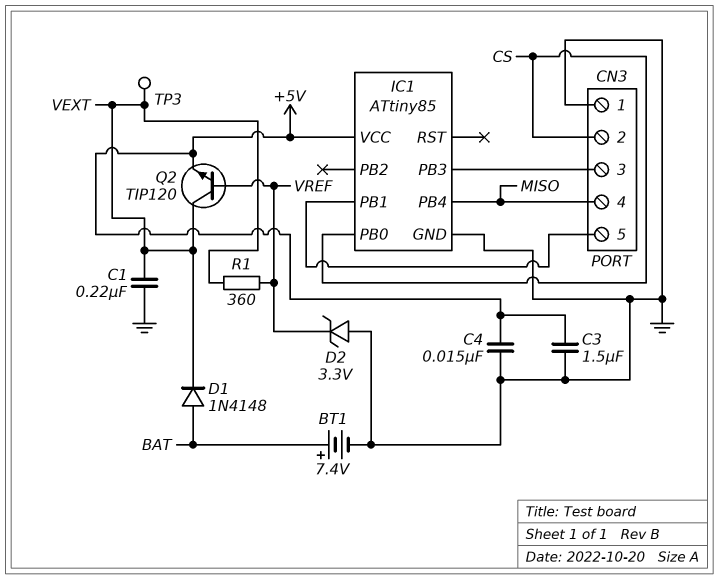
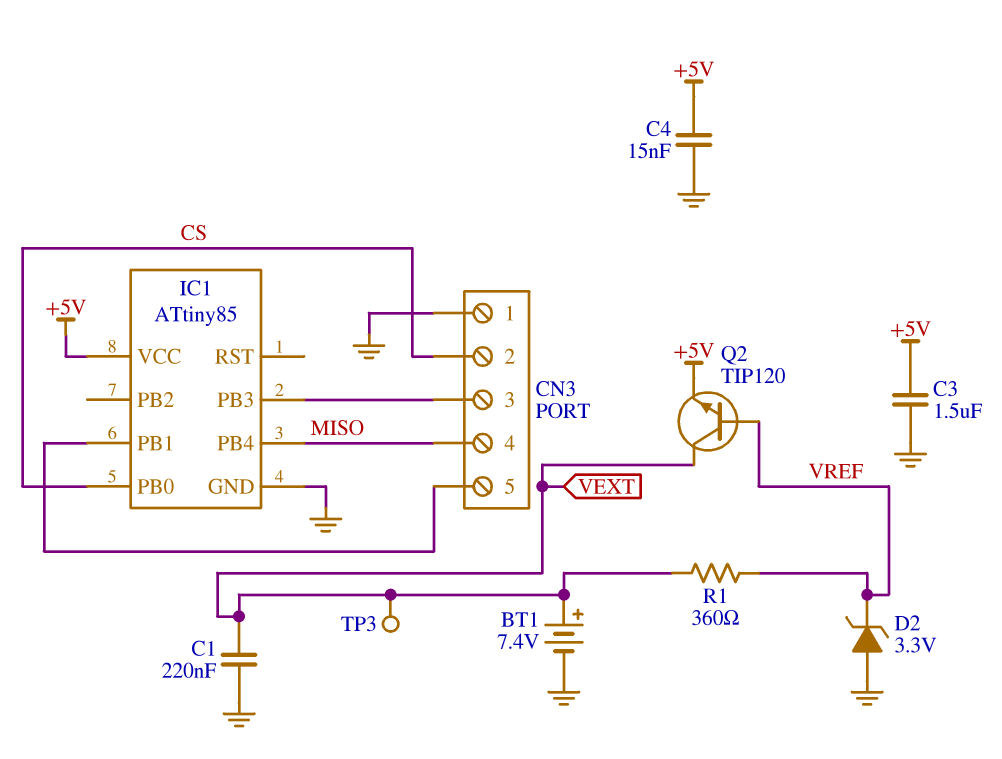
BT1: 7.4V (plus BAT, minus GND) -> 7.4V (plus VEXT, minus GND)
D1: diode 1N4148 (A BAT, K VEXT) -> none

